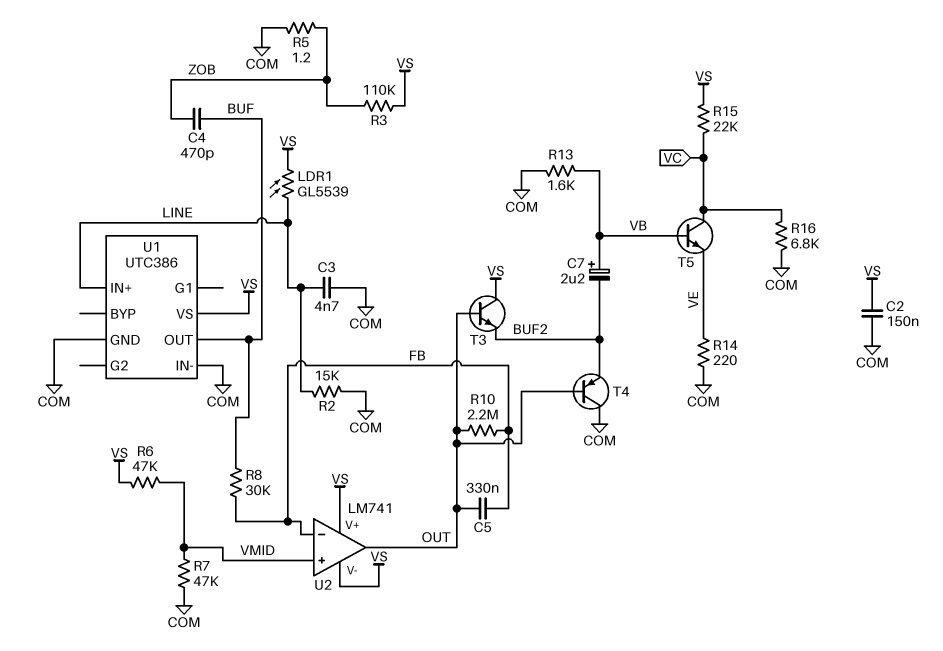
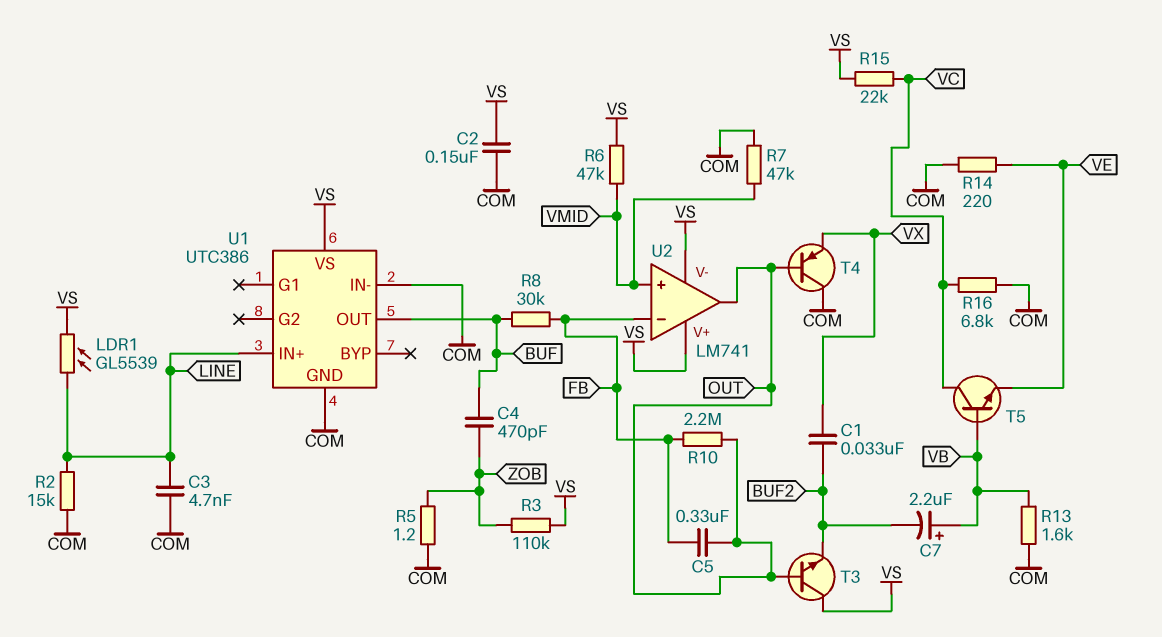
C1: none -> 33nF (BUF2, VX)
T4: PNP (B OUT, C COM, E BUF2) -> PNP (B OUT, C COM, E VX)

